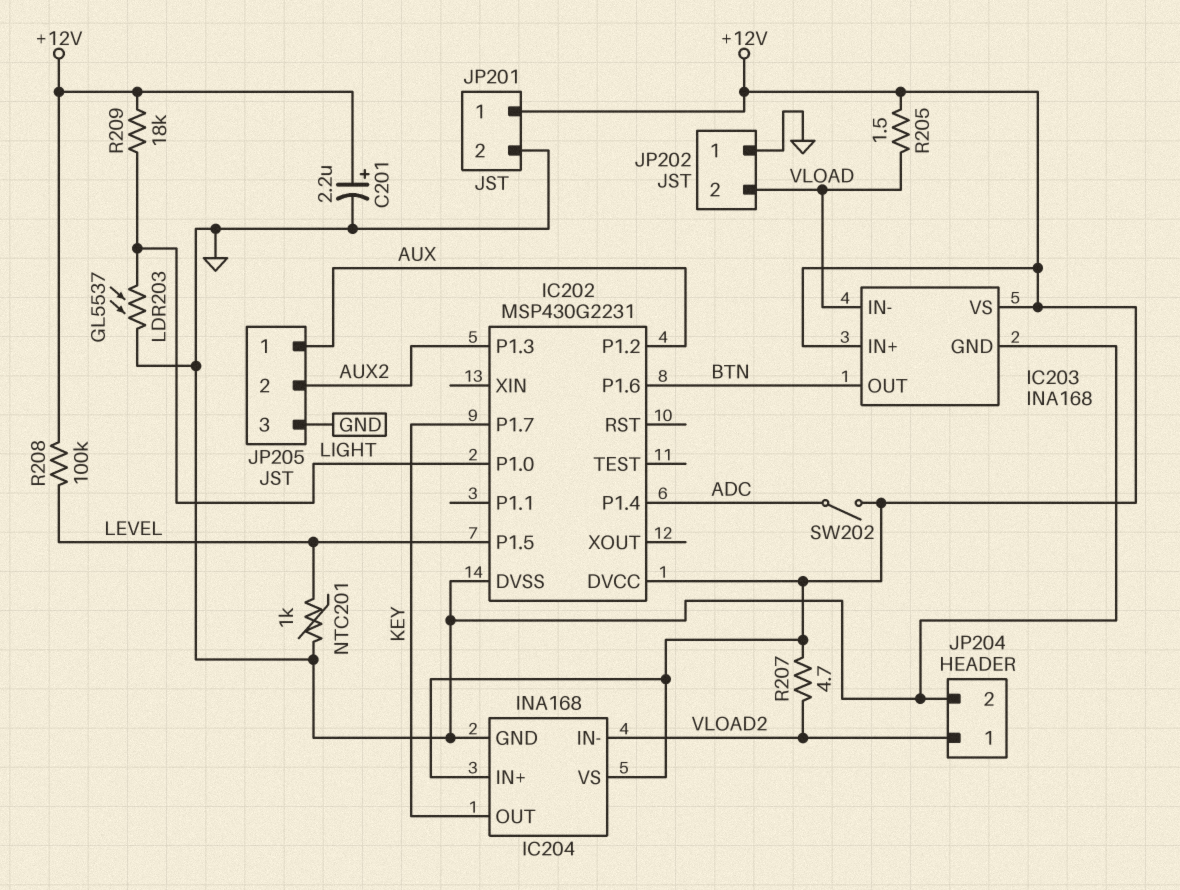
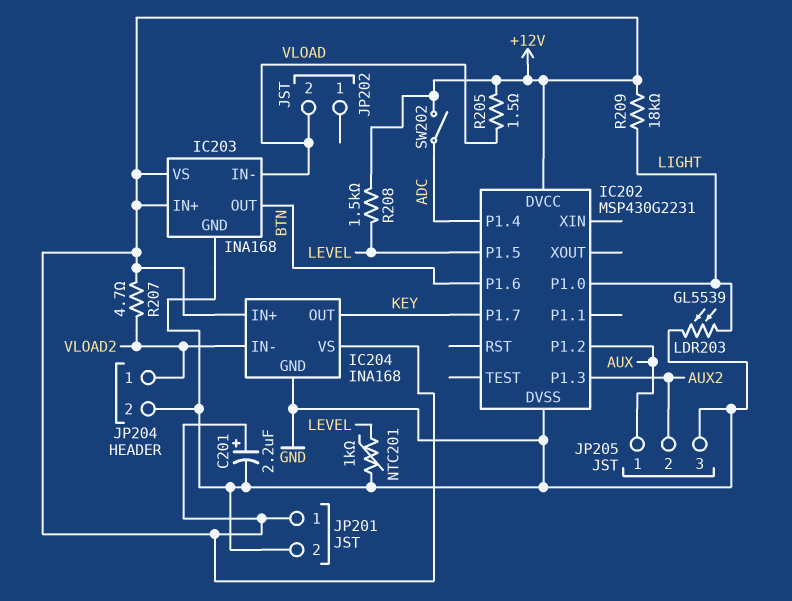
JP202 pin 1: GND -> none
LDR203: GL5537 (GND, LIGHT) -> GL5539 (GND, LIGHT)
R208: 100k (+12V, LEVEL) -> 1.5k (+12V, LEVEL)

